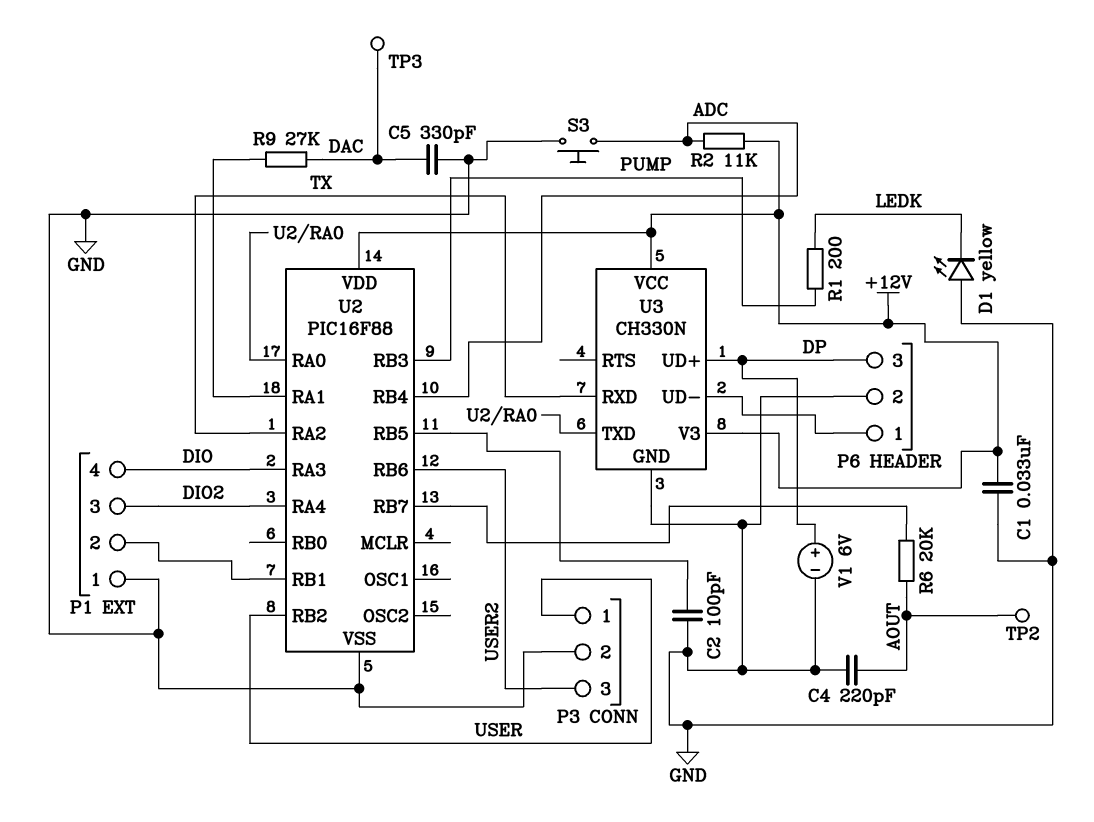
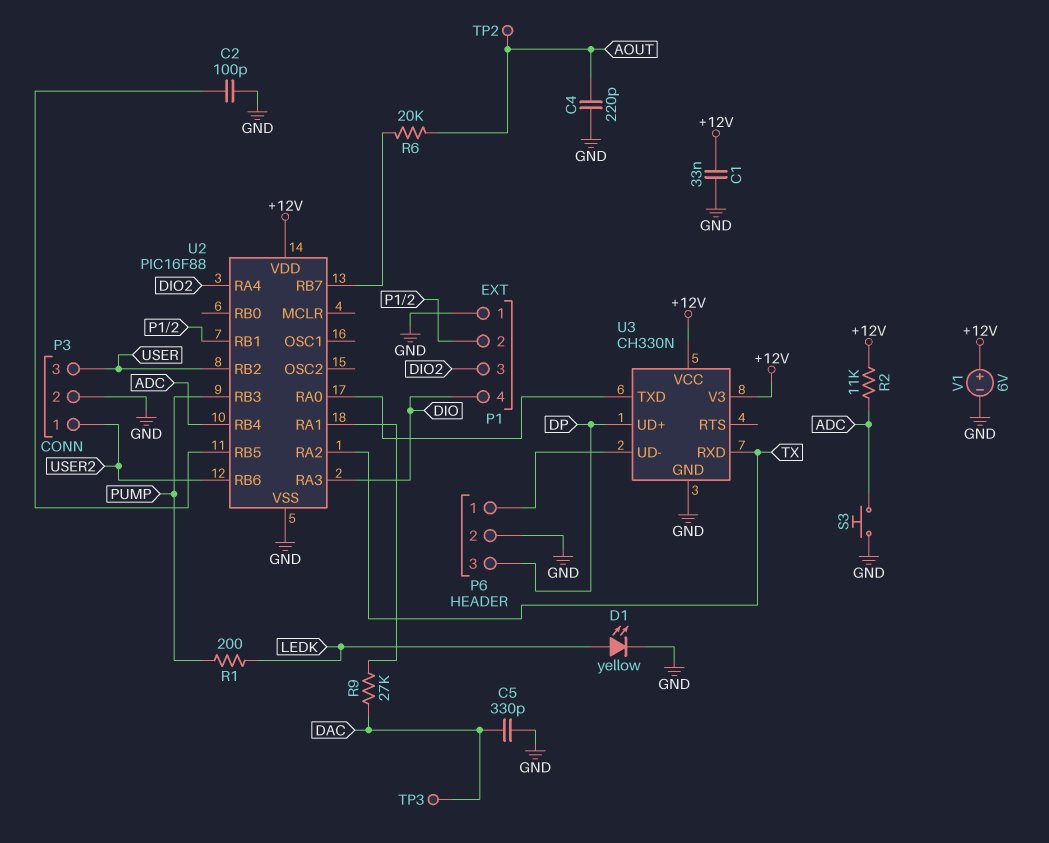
D1: LED yellow (A GND, K LEDK) -> LED yellow (A LEDK, K GND)
P3 pin 1: USER -> USER2
P3 pin 3: USER2 -> USER
V1: 6V (plus DP, minus GND) -> 6V (plus +12V, minus GND)

